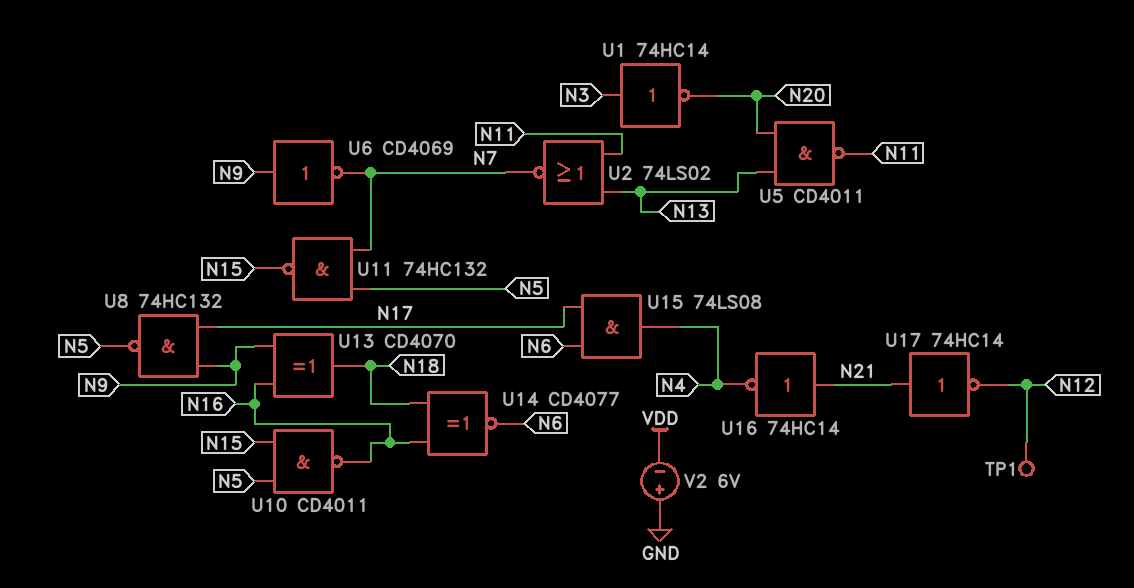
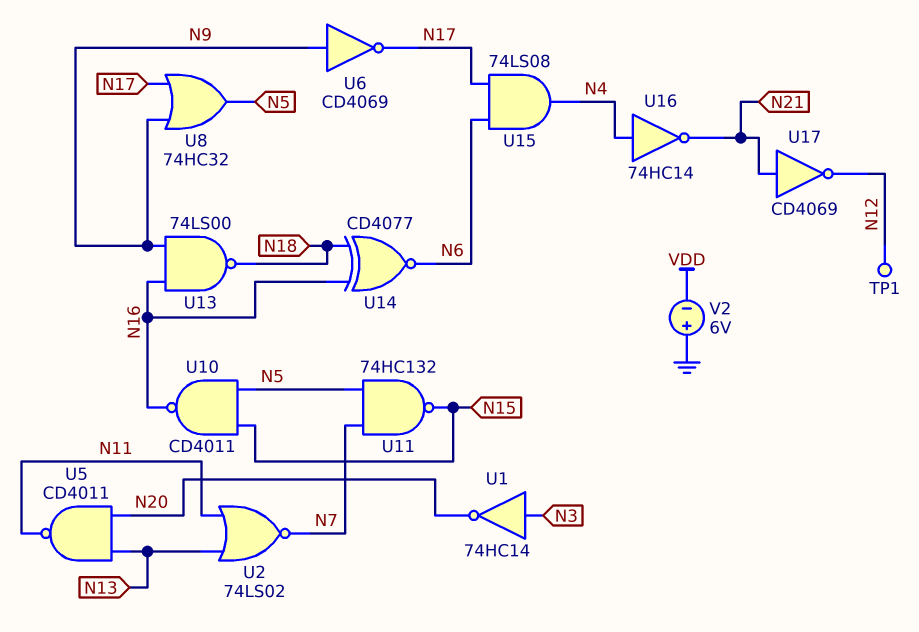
U6: NOT CD4069 (in N9, out N7) -> NOT CD4069 (in N9, out N17)
U8: NAND 74HC132 (in N9, in N17, out N5) -> OR 74HC32 (in N9, in N17, out N5)
U13: XOR CD4070 (in N9, in N16, out N18) -> NAND 74LS00 (in N9, in N16, out N18)
U16: NOT 74HC14 (in N21, out N4) -> NOT 74HC14 (in N4, out N21)
U17: NOT 74HC14 (in N21, out N12) -> NOT CD4069 (in N21, out N12)

